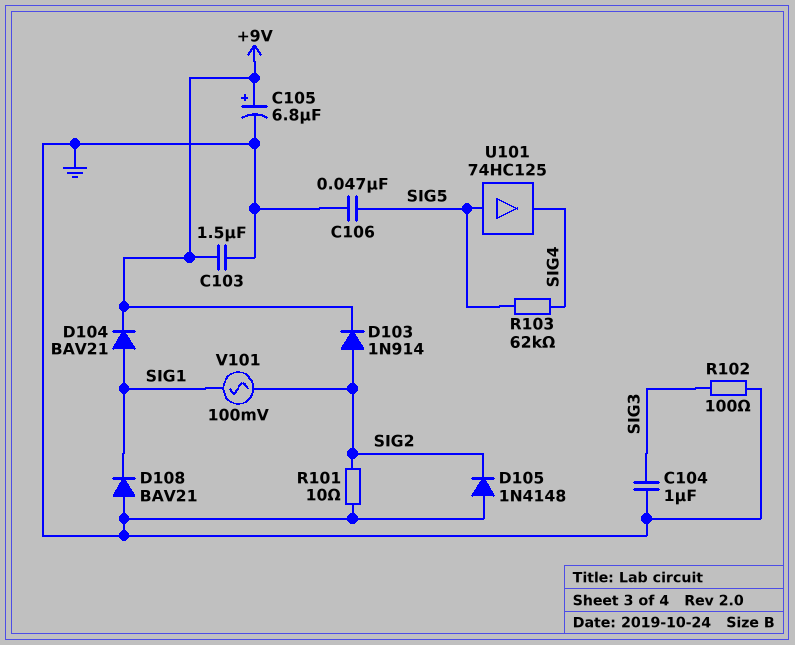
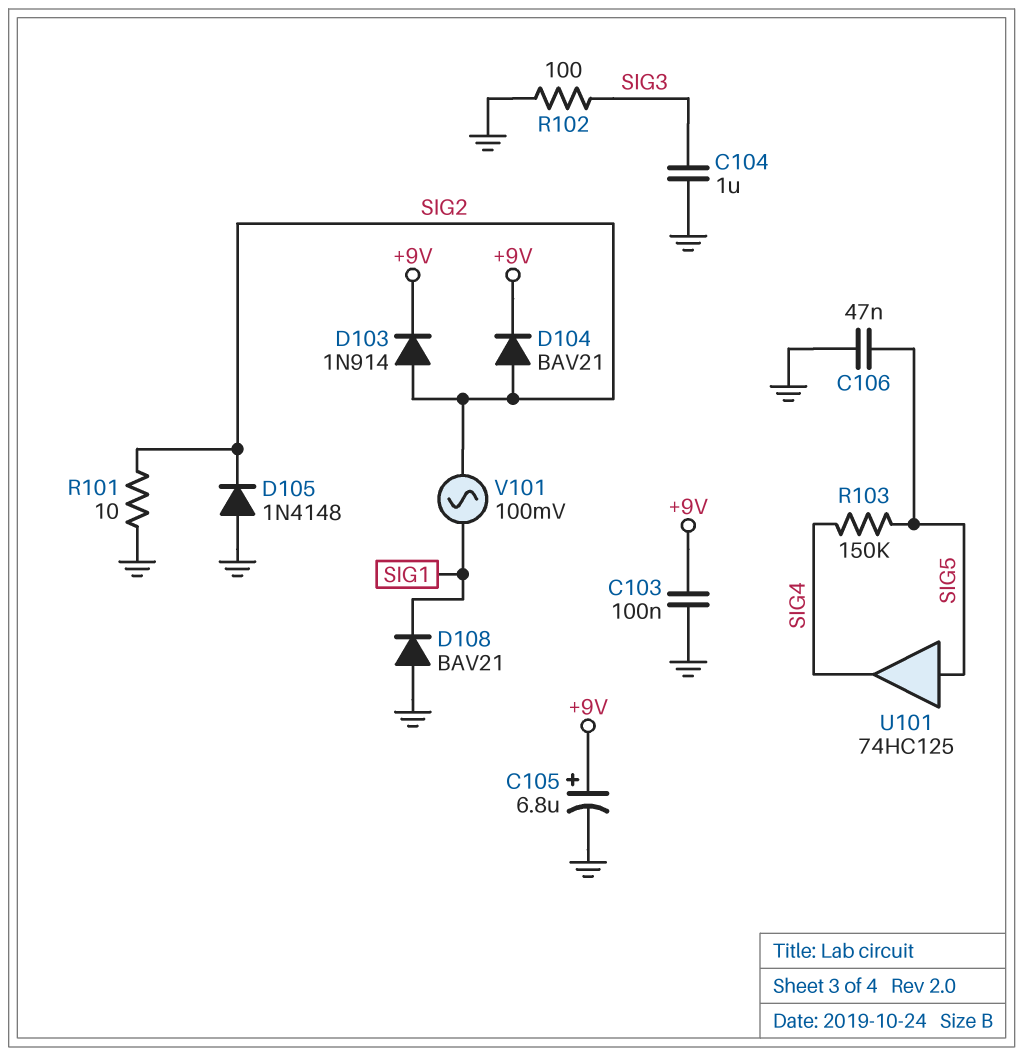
C103: 1.5uF (+9V, GND) -> 100nF (+9V, GND)
D104: diode BAV21 (A SIG1, K +9V) -> diode BAV21 (A SIG2, K +9V)
R103: 62k (SIG4, SIG5) -> 150k (SIG4, SIG5)

